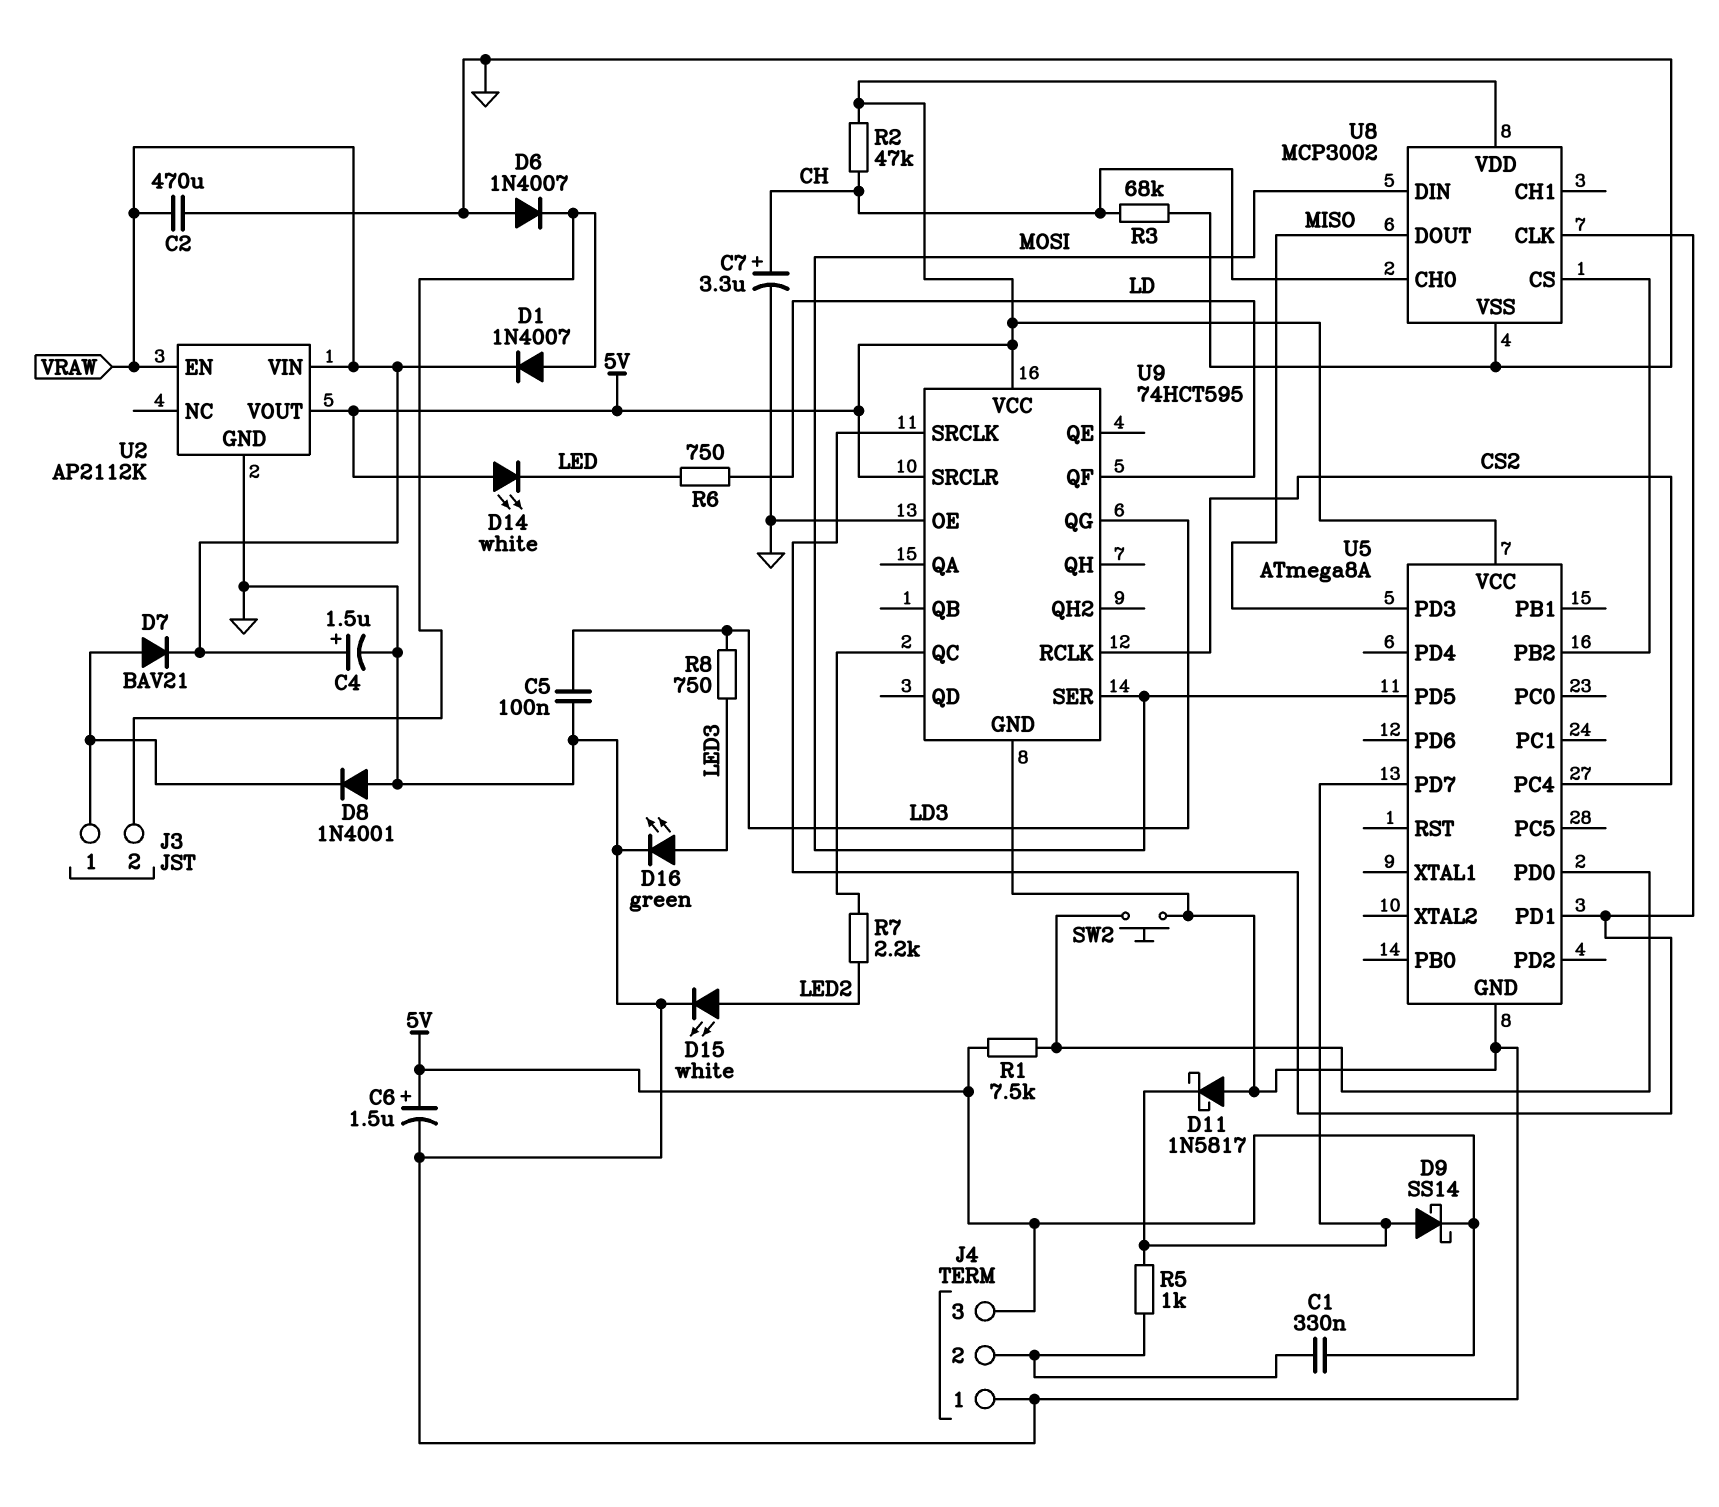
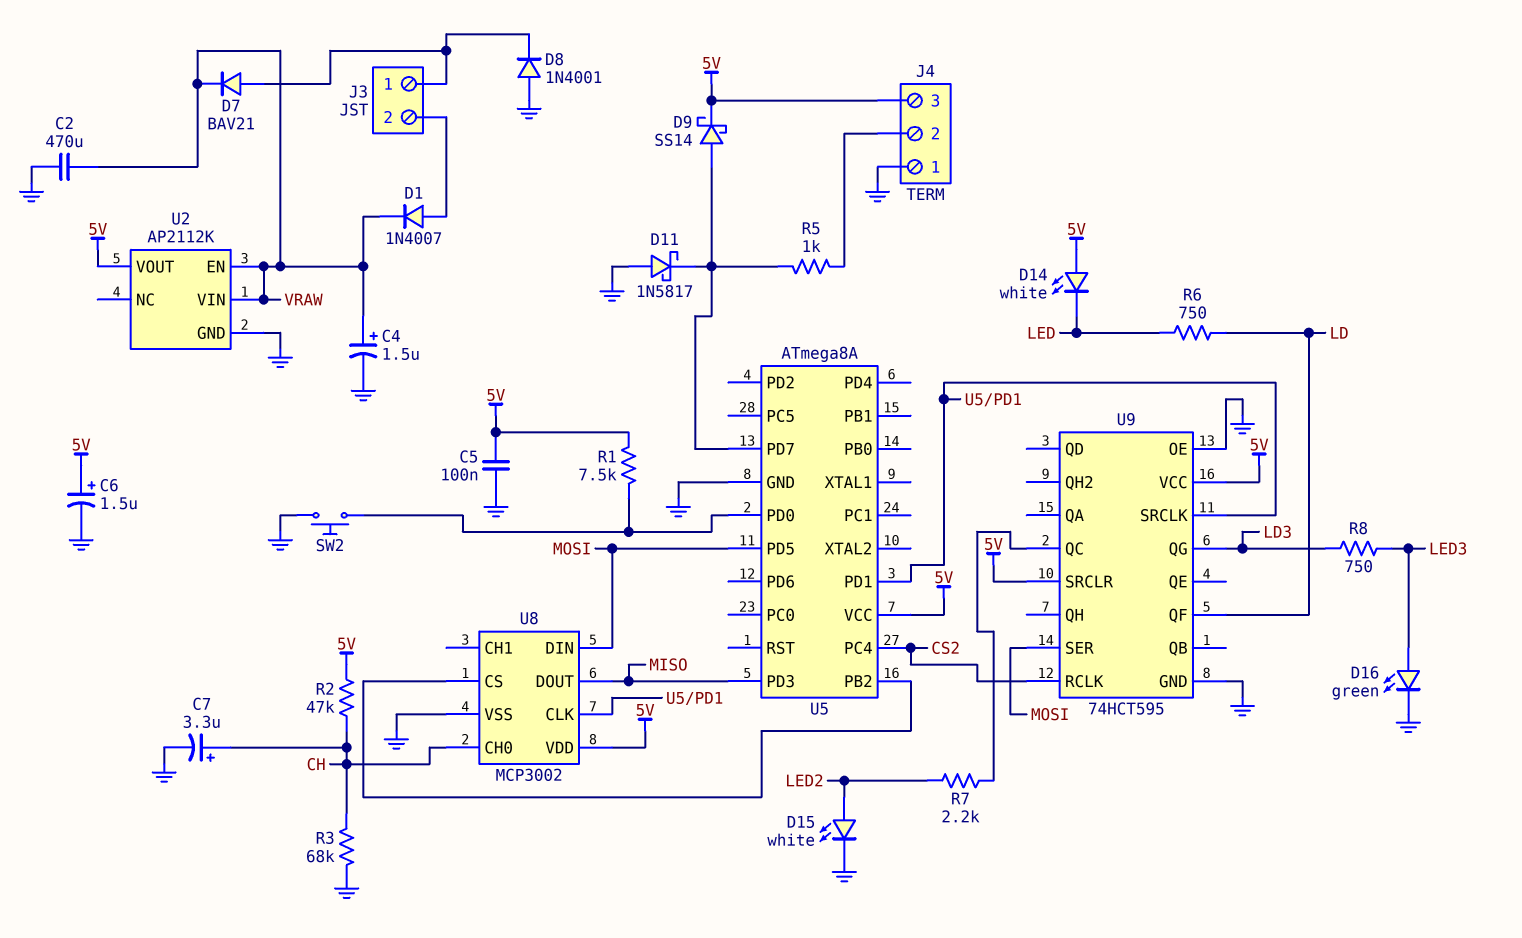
C1: 330nF (5V, J4/2) -> none
C5: 100nF (GND, LD3) -> 100nF (5V, GND)
D6: diode 1N4007 (A GND, K J3/2) -> none

